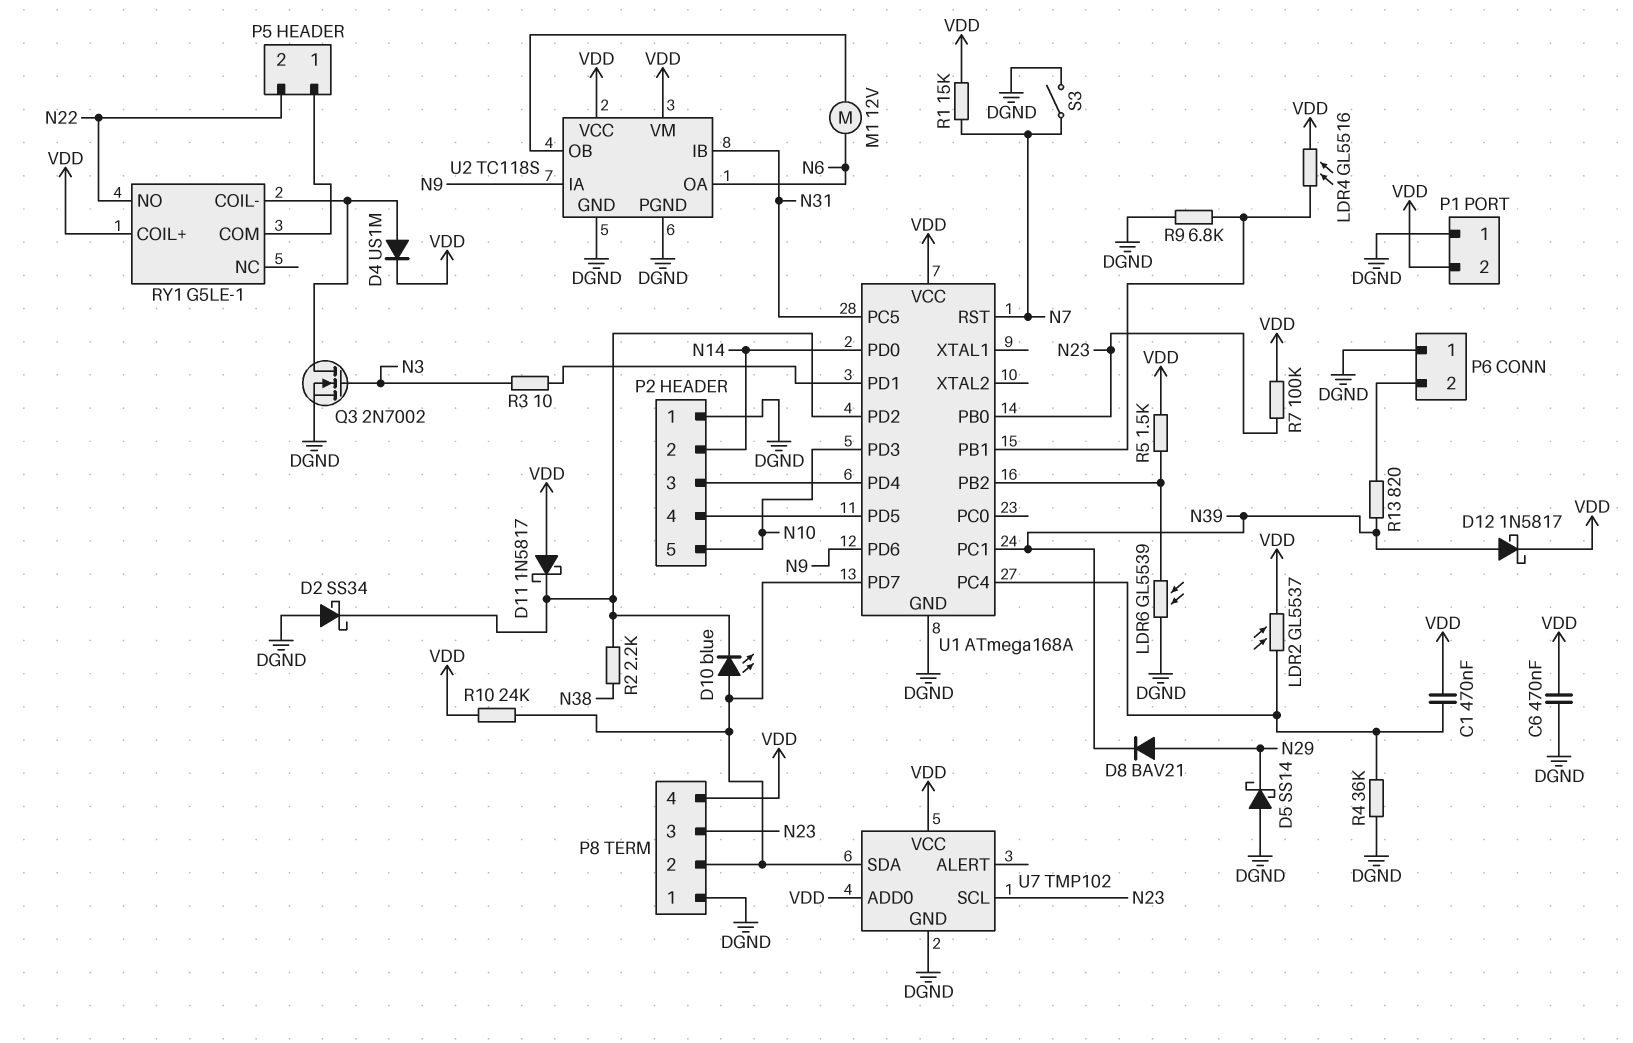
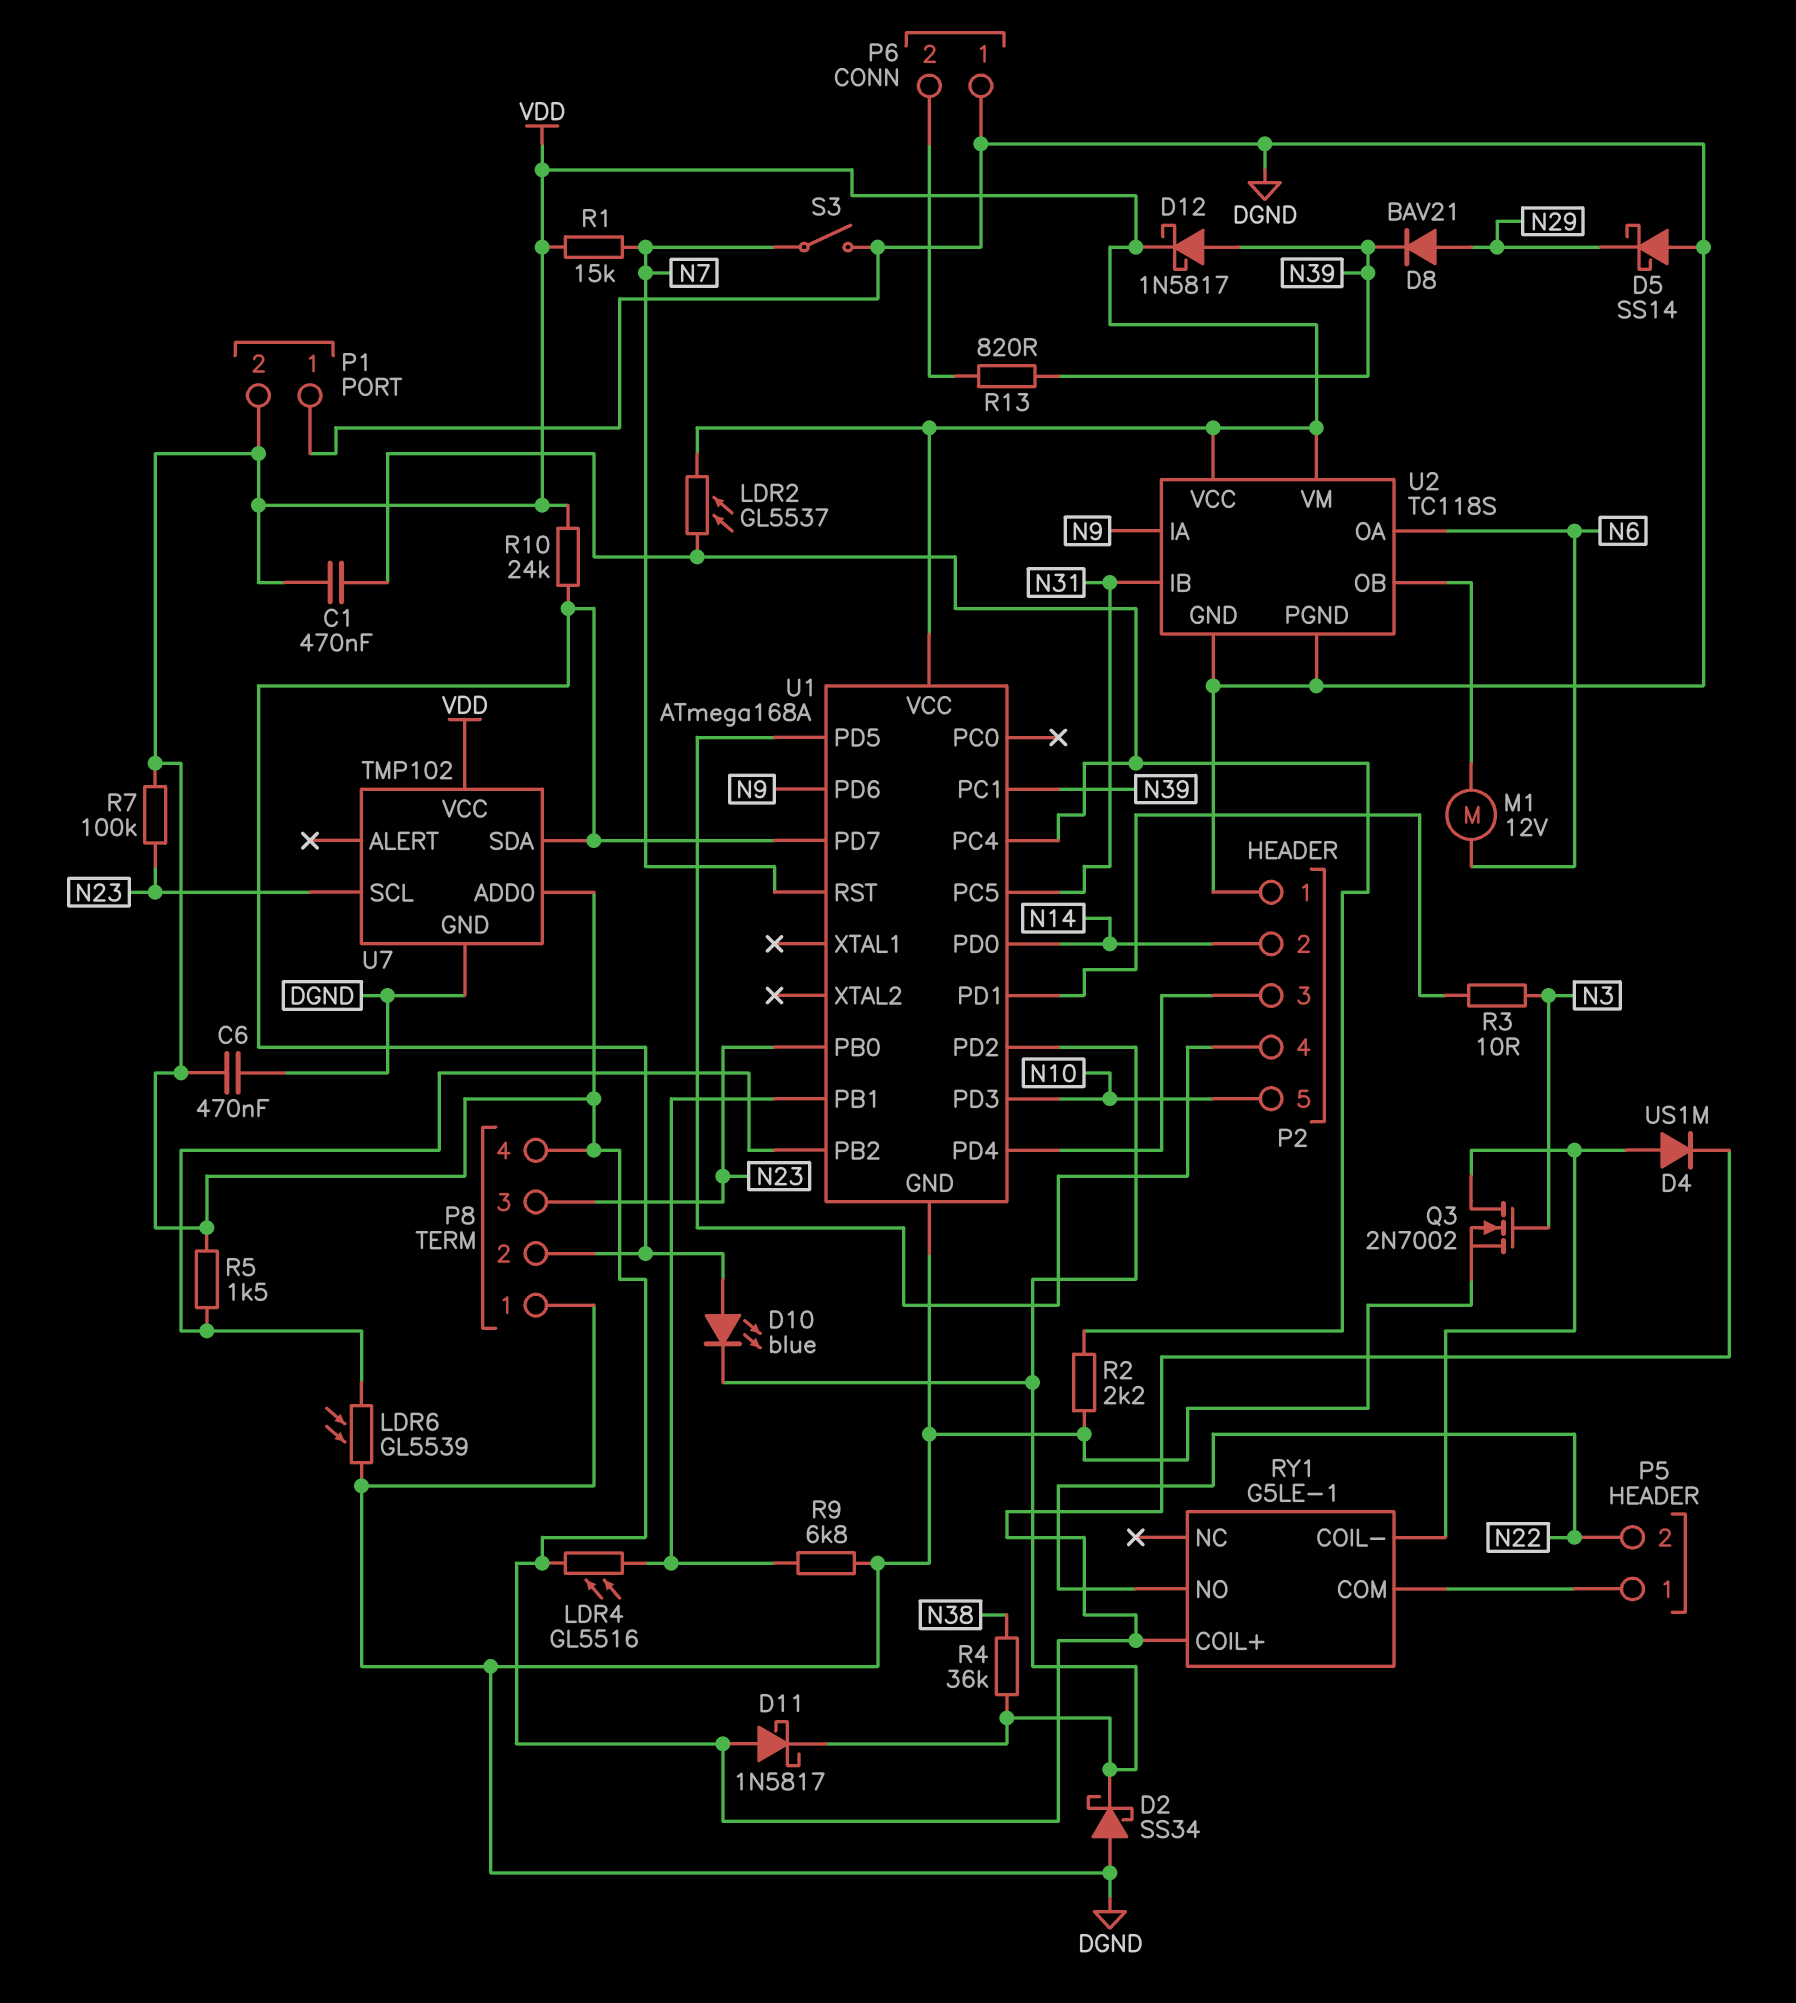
R2: 2.2k (N38, U1/PD2) -> 2.2k (DGND, U1/PC4)
R4: 36k (DGND, U1/PC4) -> 36k (N38, U1/PD2)

